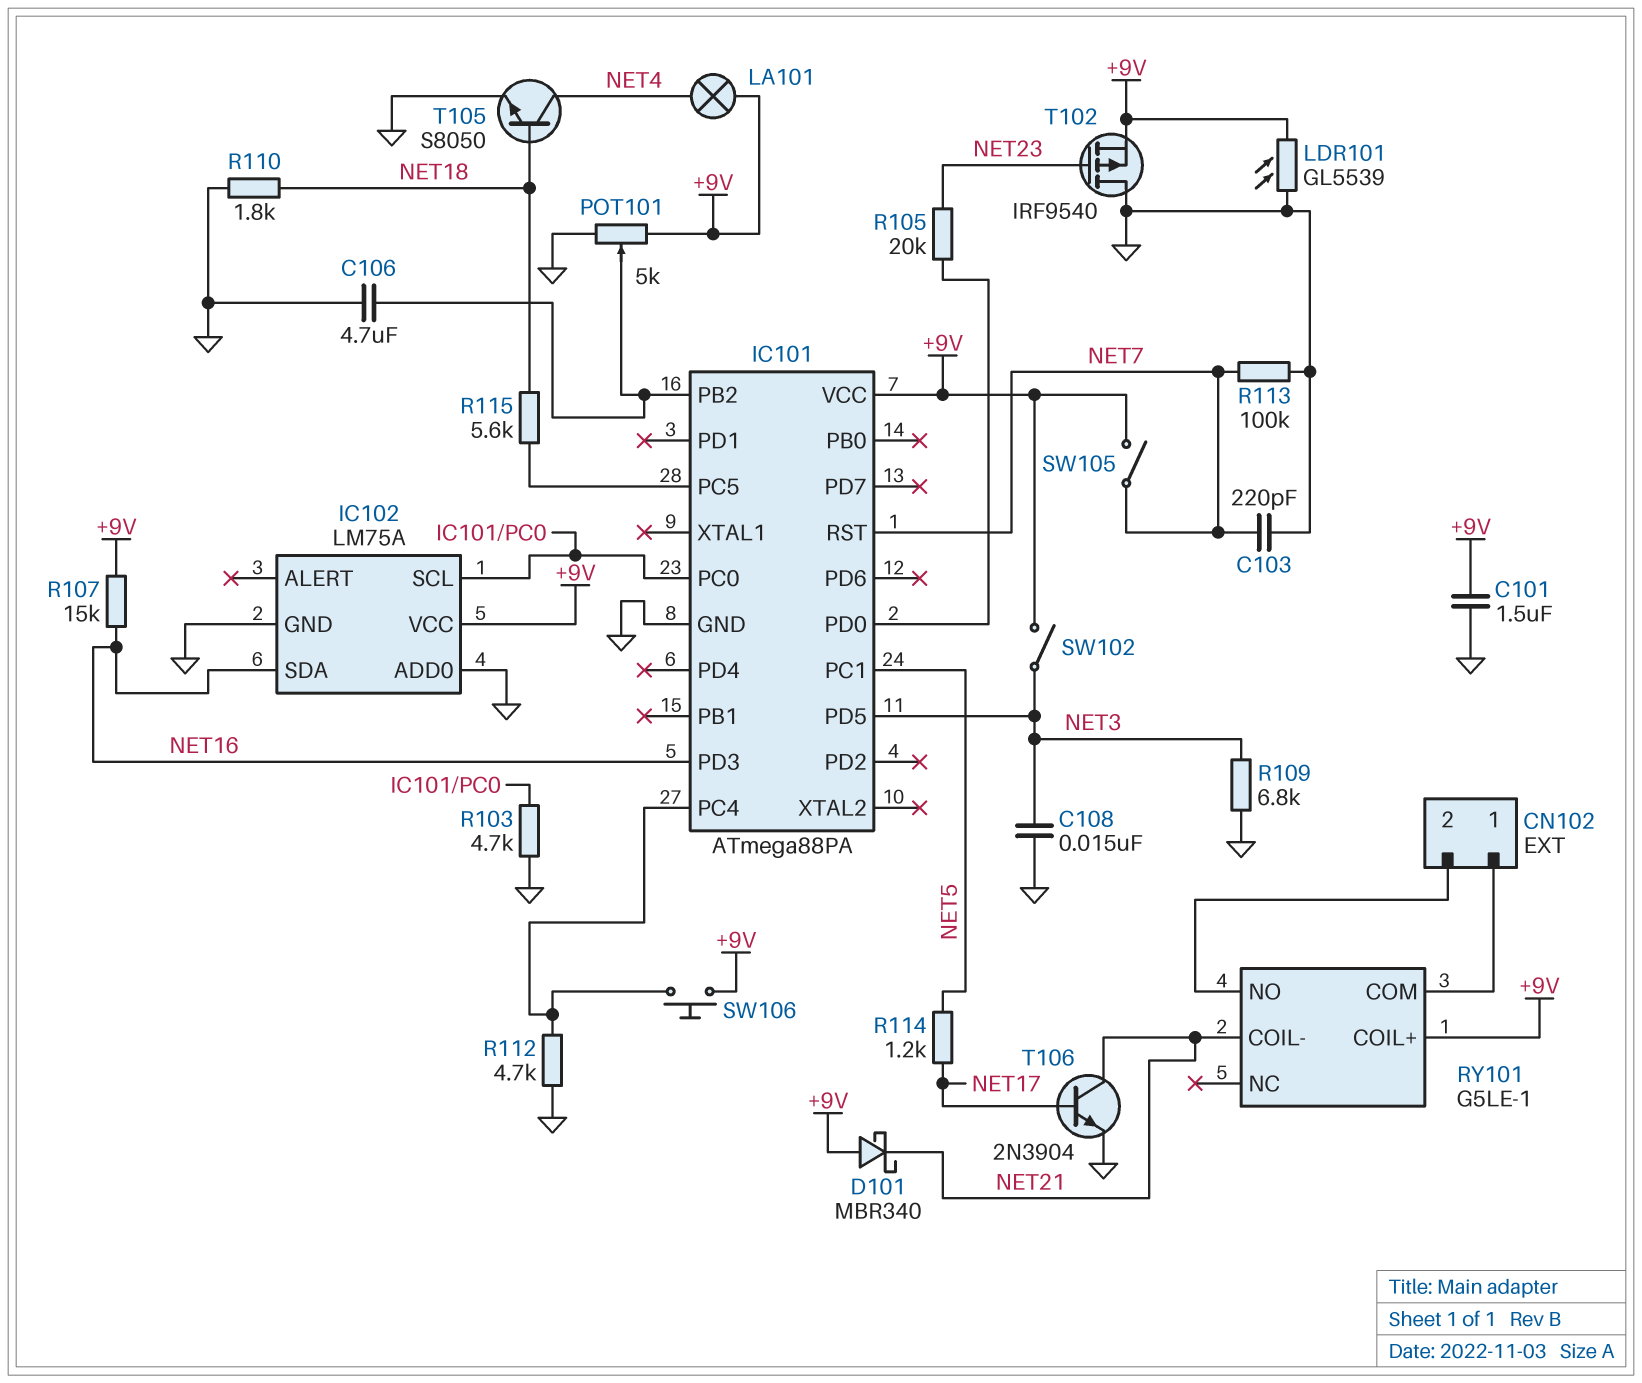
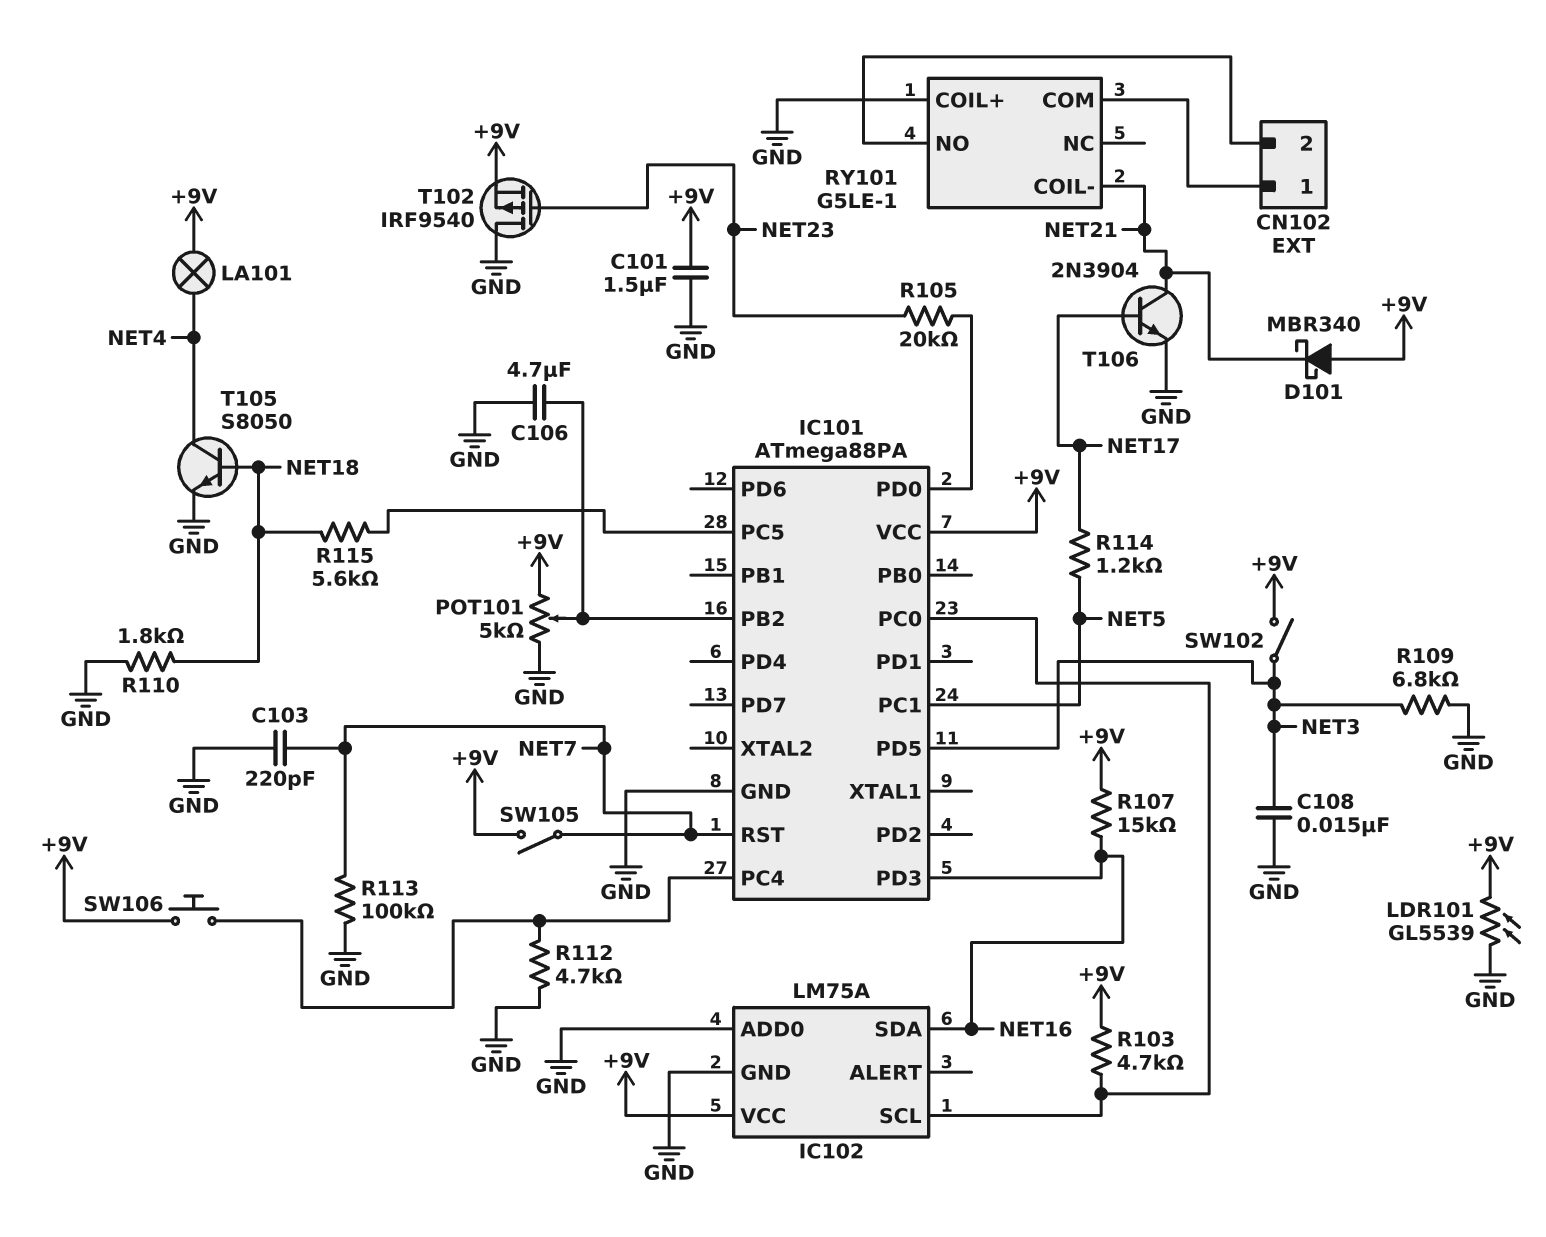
R103: 4.7k (GND, IC101/PC0) -> 4.7k (+9V, IC101/PC0)
RY101 pin COIL+: +9V -> GND

